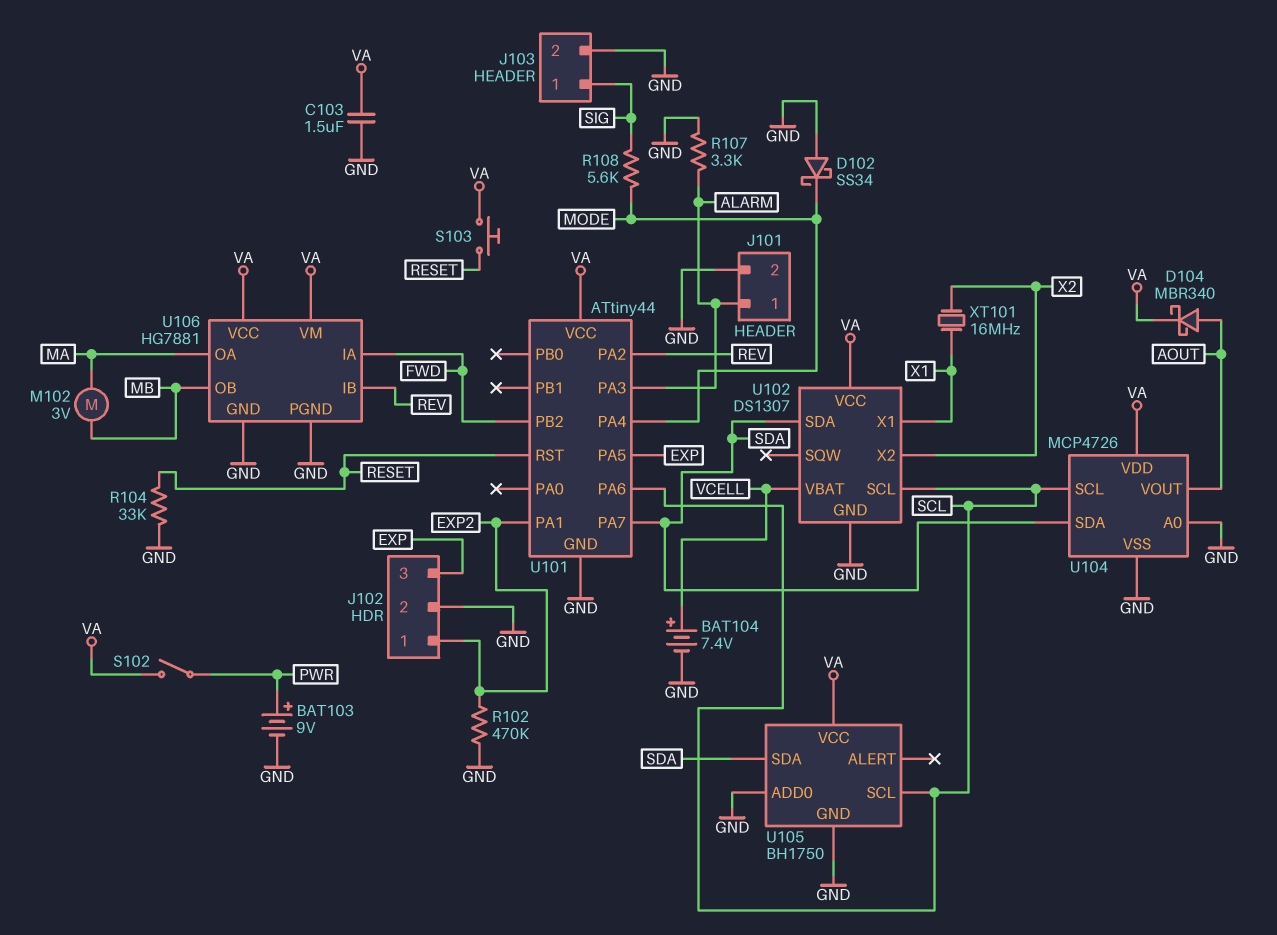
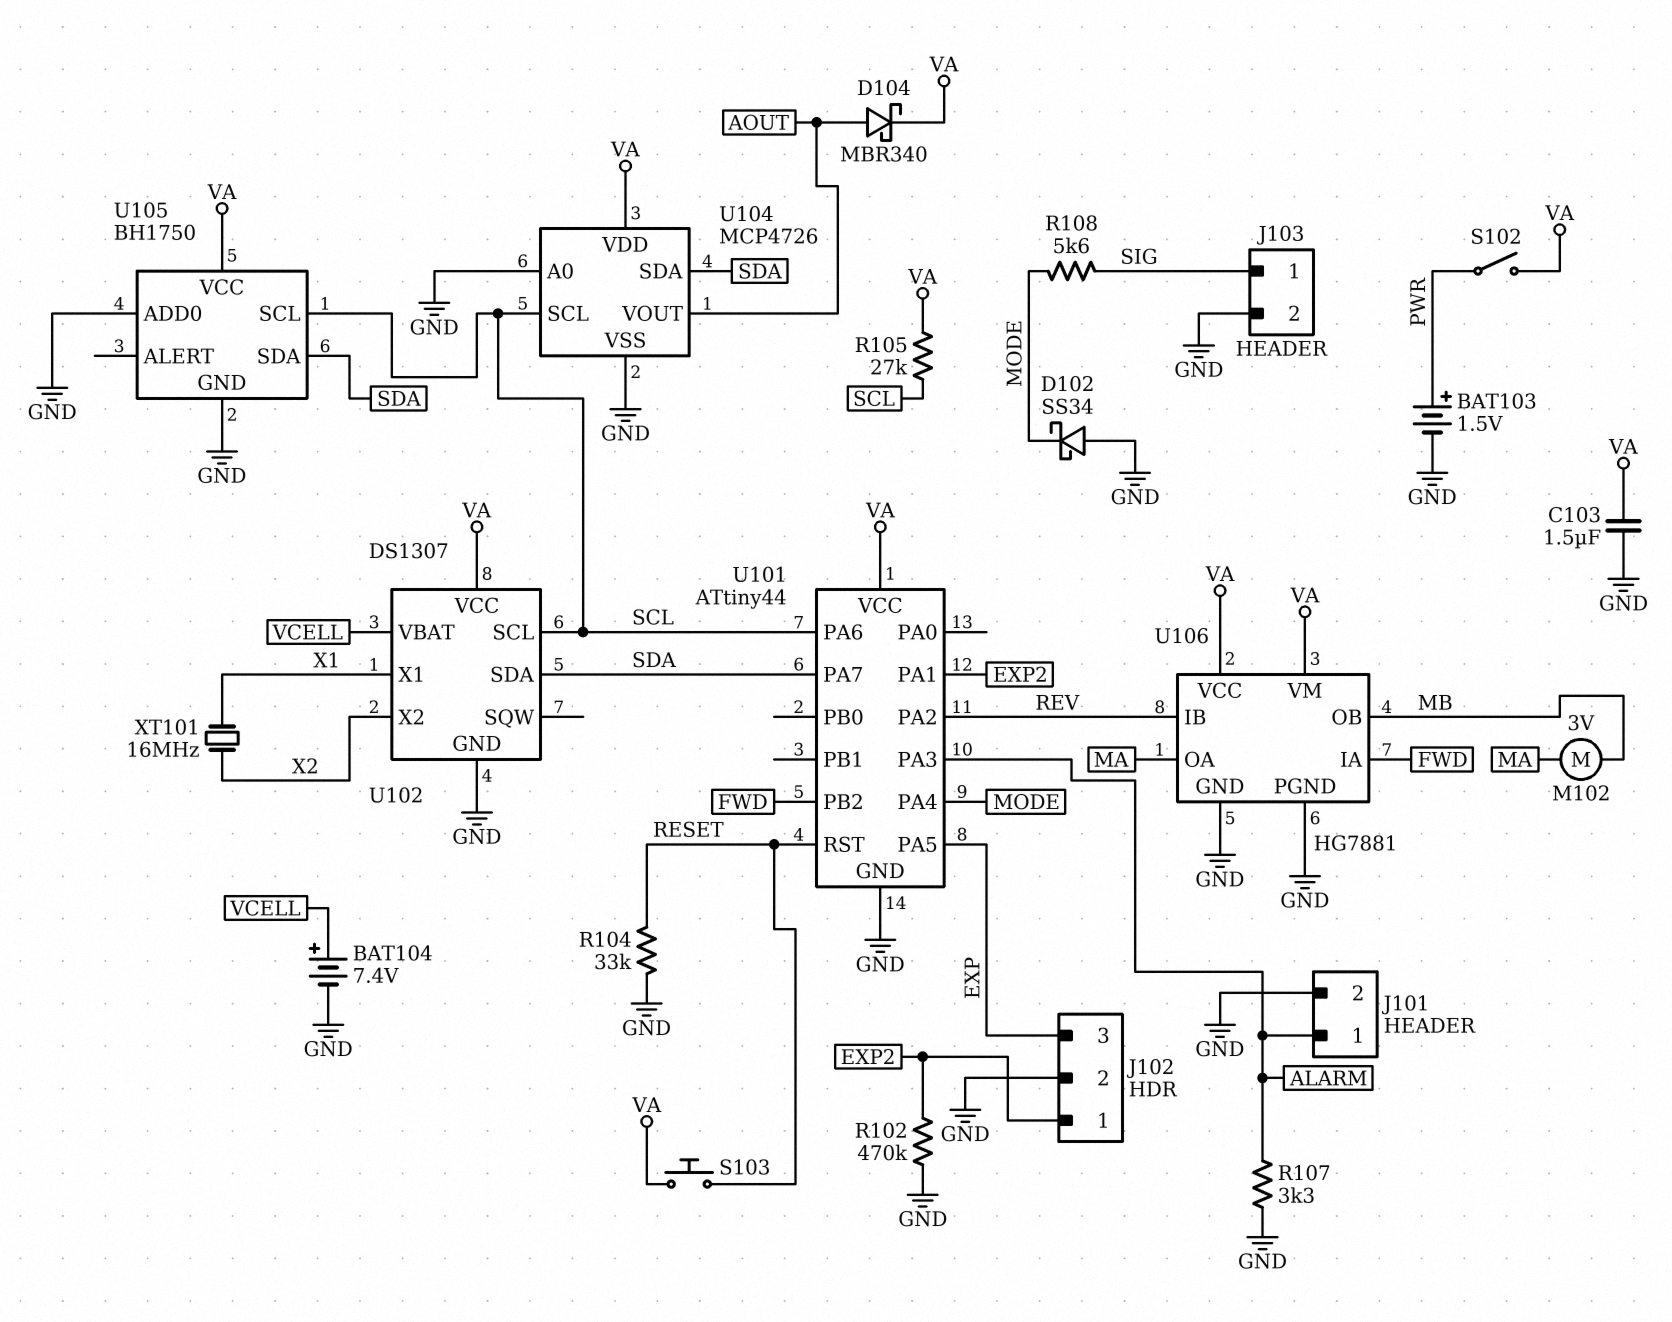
BAT103: 9V (plus PWR, minus GND) -> 1.5V (plus PWR, minus GND)
R105: none -> 27k (SCL, VA)

